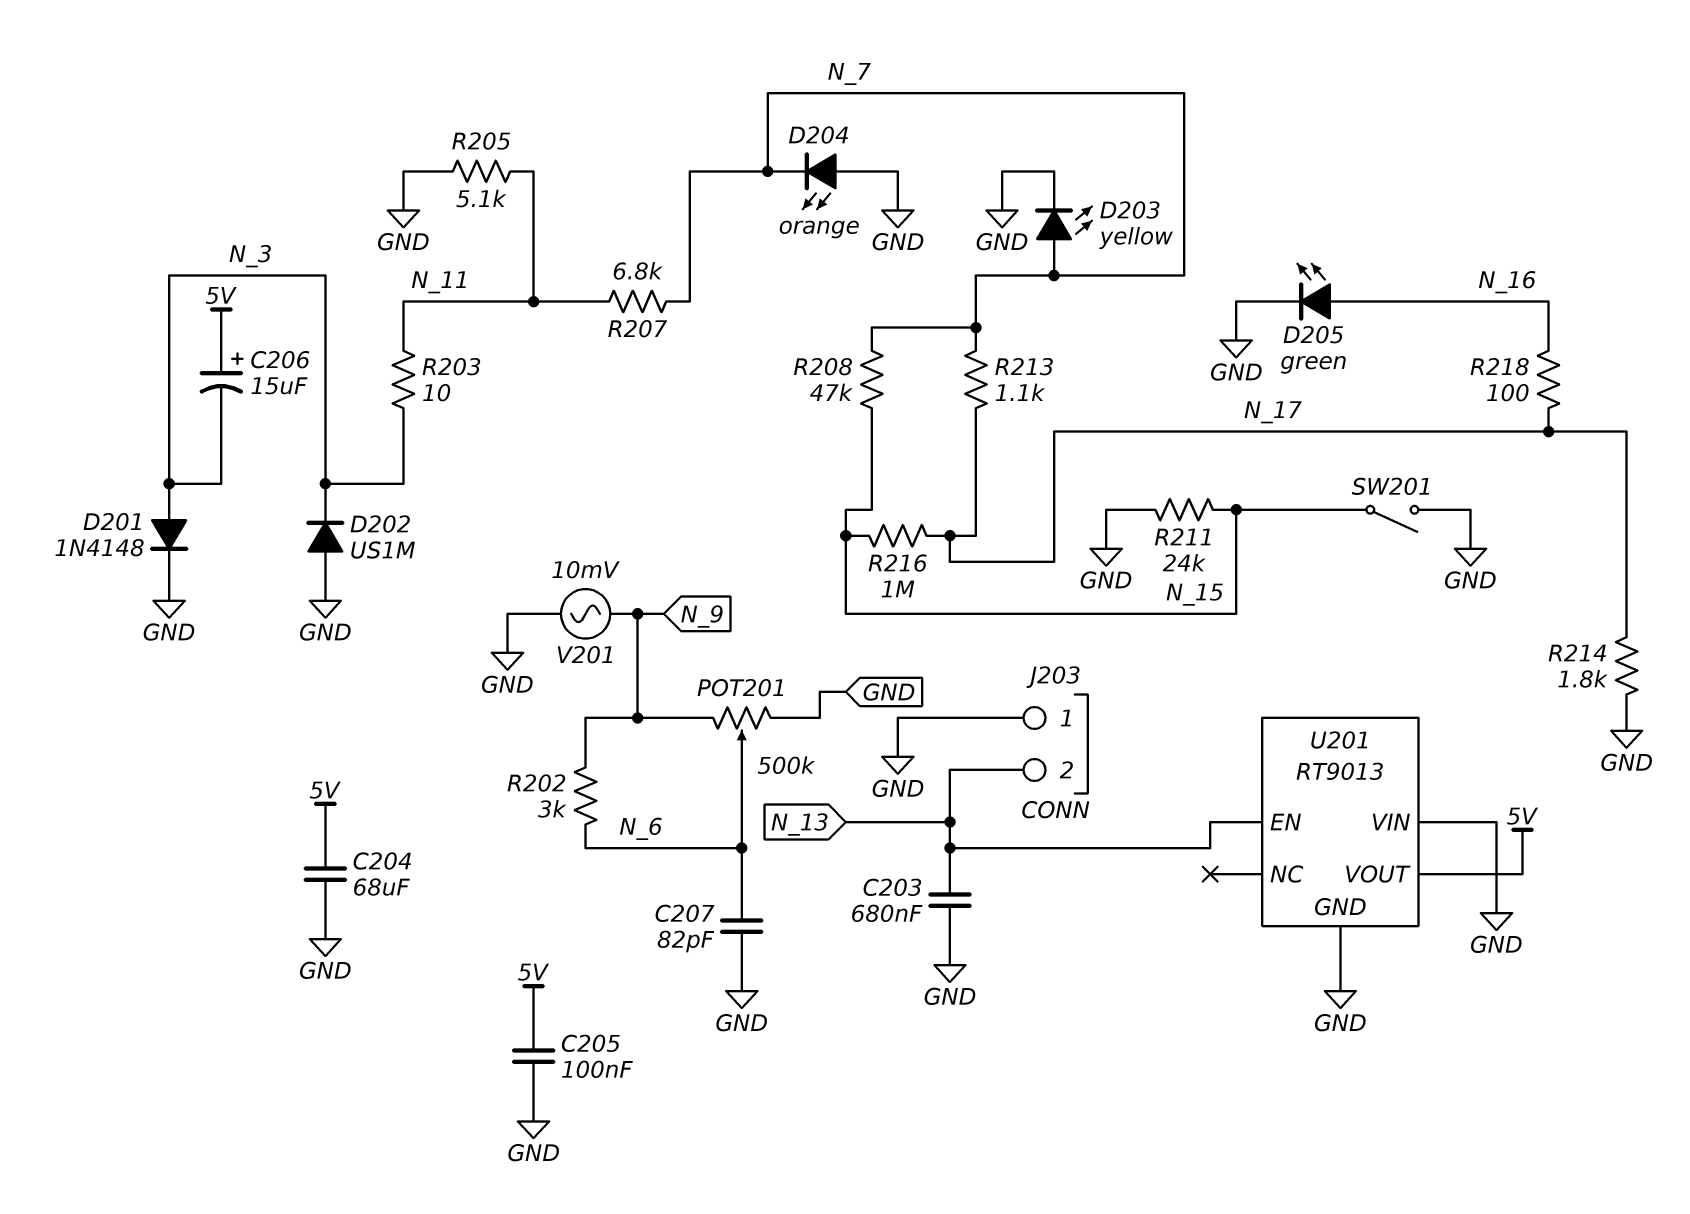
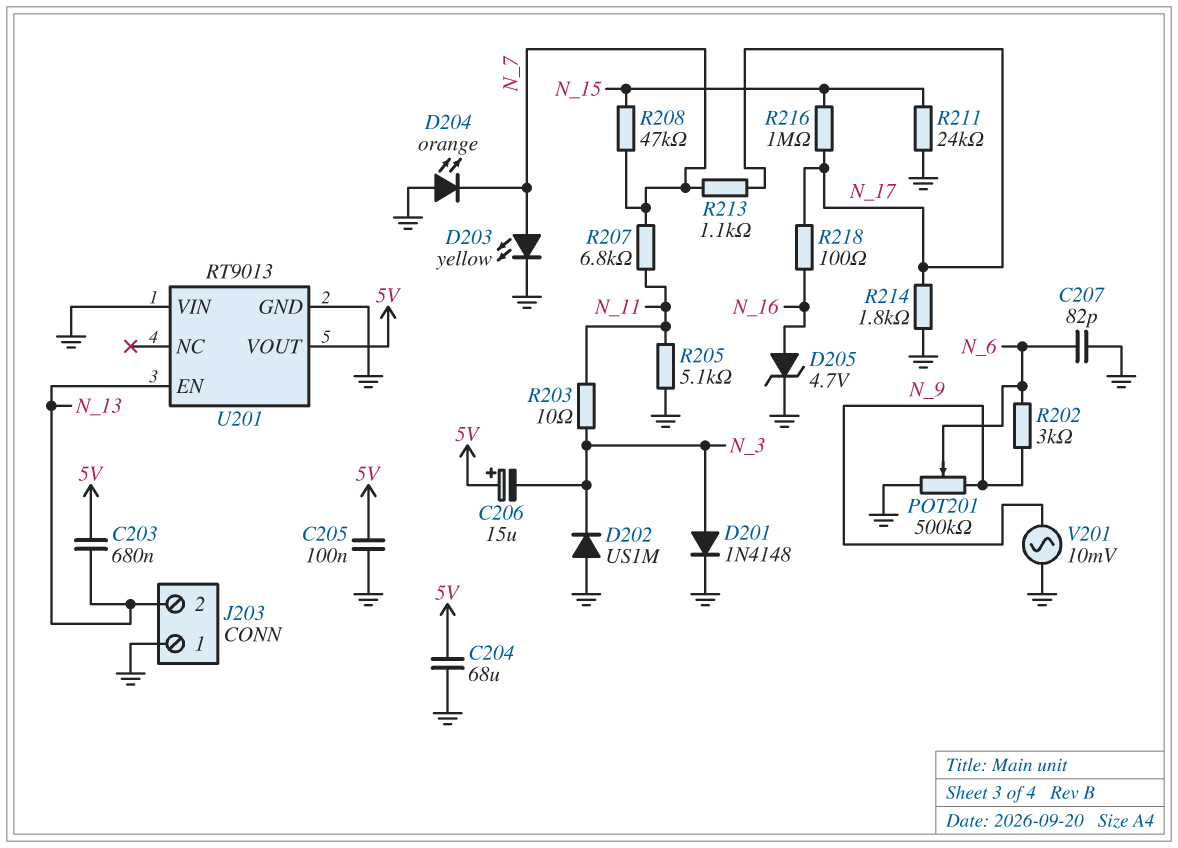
C203: 680nF (GND, N_13) -> 680nF (5V, N_13)
D205: LED green (A N_16, K GND) -> zener 4.7V (A N_16, K GND)
SW201: switch (GND, N_15) -> none

